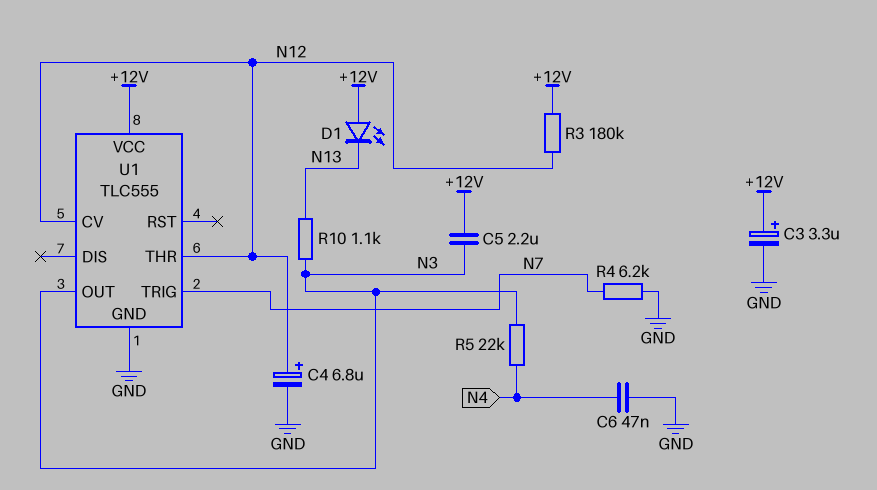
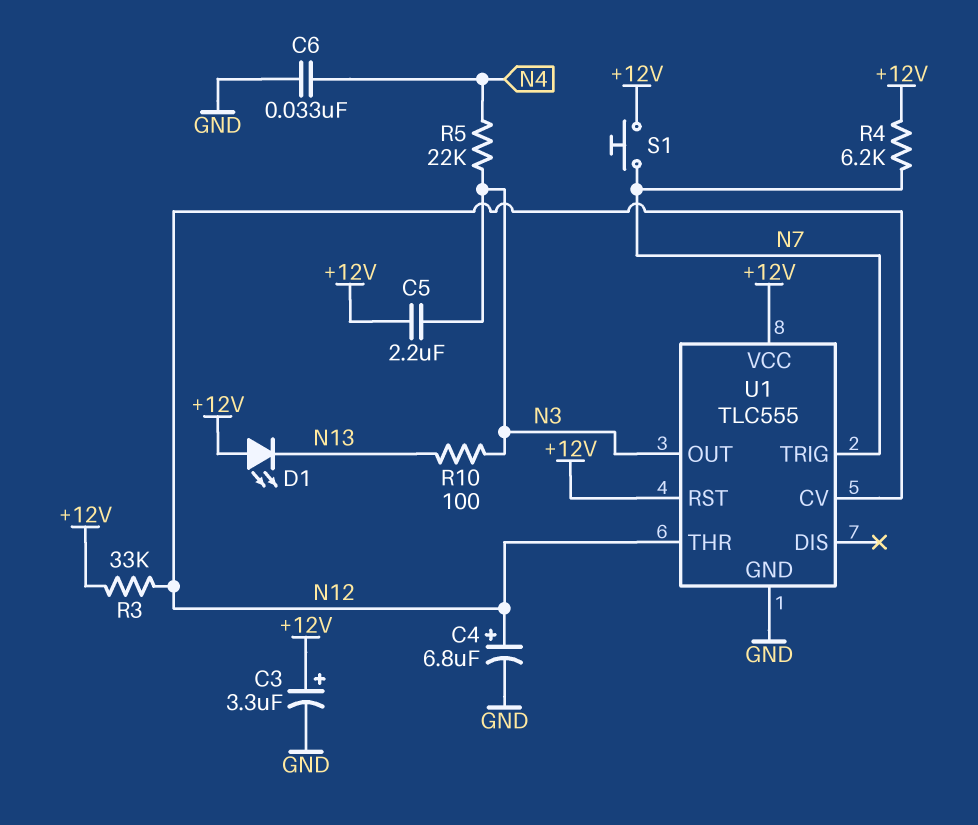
C6: 47nF (GND, N4) -> 33nF (GND, N4)
R3: 180k (+12V, N12) -> 33k (+12V, N12)
R4: 6.2k (GND, N7) -> 6.2k (+12V, N7)
R10: 1.1k (N3, N13) -> 100 (N3, N13)
S1: none -> button (+12V, N7)
U1 pin RST: none -> +12V

